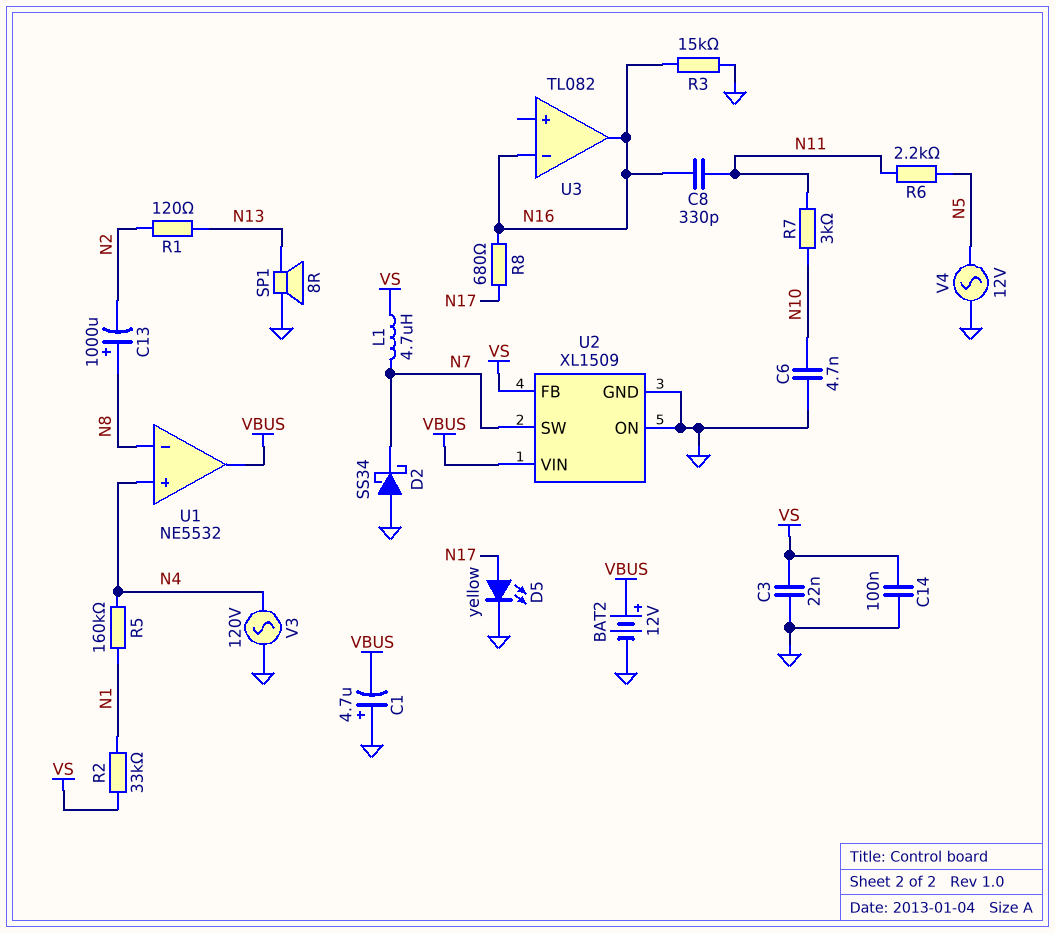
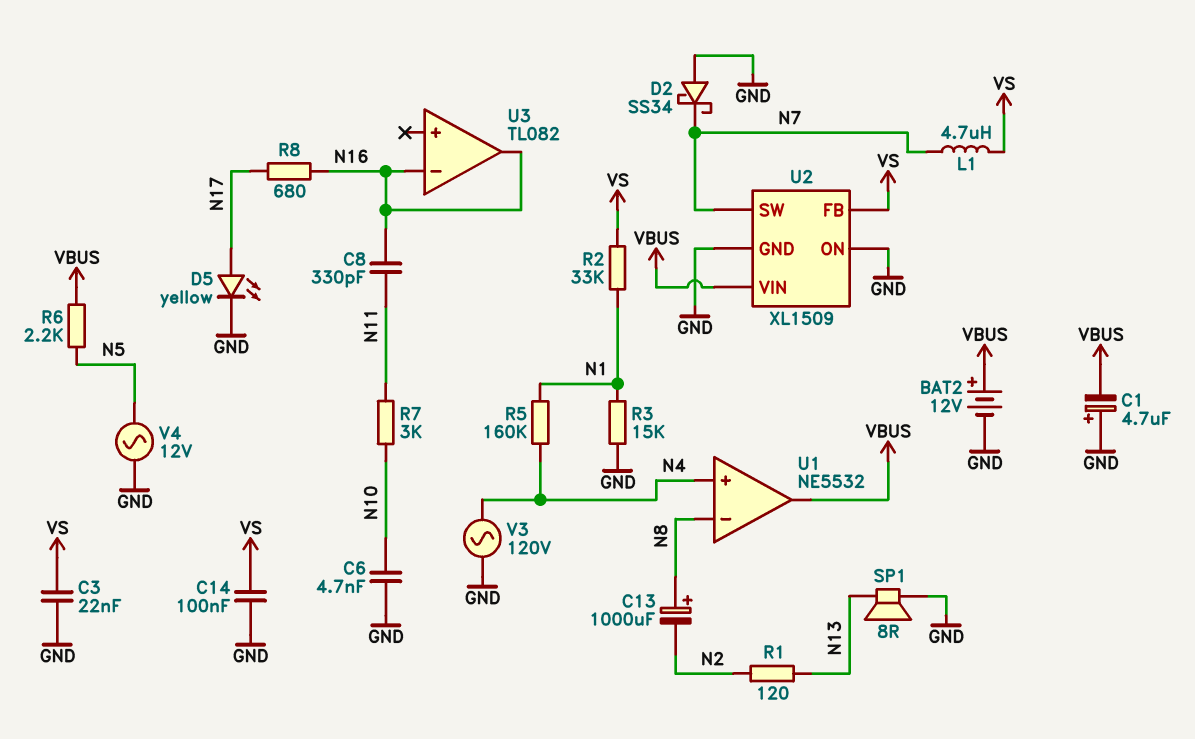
R3: 15k (GND, N16) -> 15k (GND, N1)
R6: 2.2k (N5, N11) -> 2.2k (N5, VBUS)

